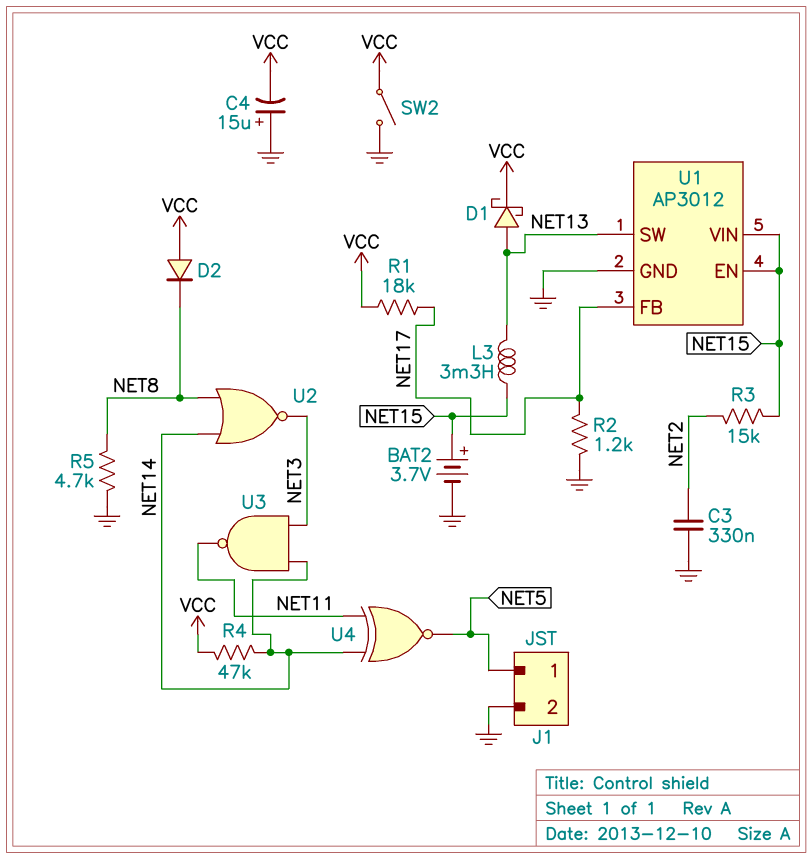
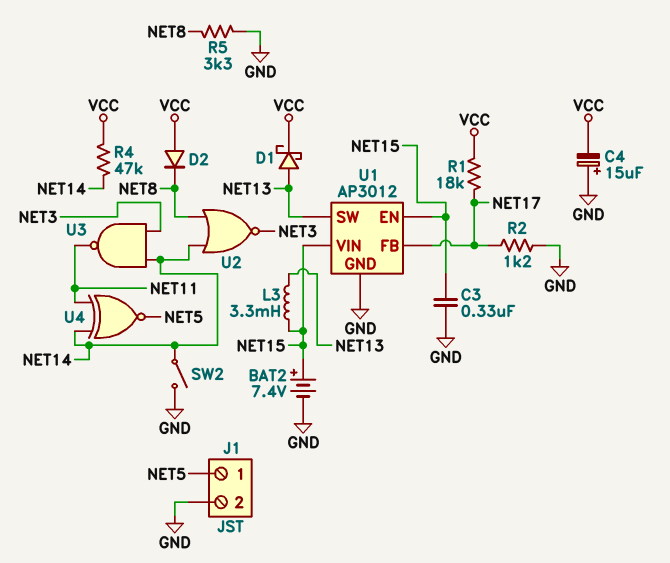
BAT2: 3.7V (plus NET15, minus GND) -> 7.4V (plus NET15, minus GND)
C3: 330nF (GND, NET2) -> 330nF (GND, NET15)
R3: 15k (NET2, NET15) -> none
R5: 4.7k (GND, NET8) -> 3.3k (GND, NET8)
SW2: switch (GND, VCC) -> switch (GND, NET14)

